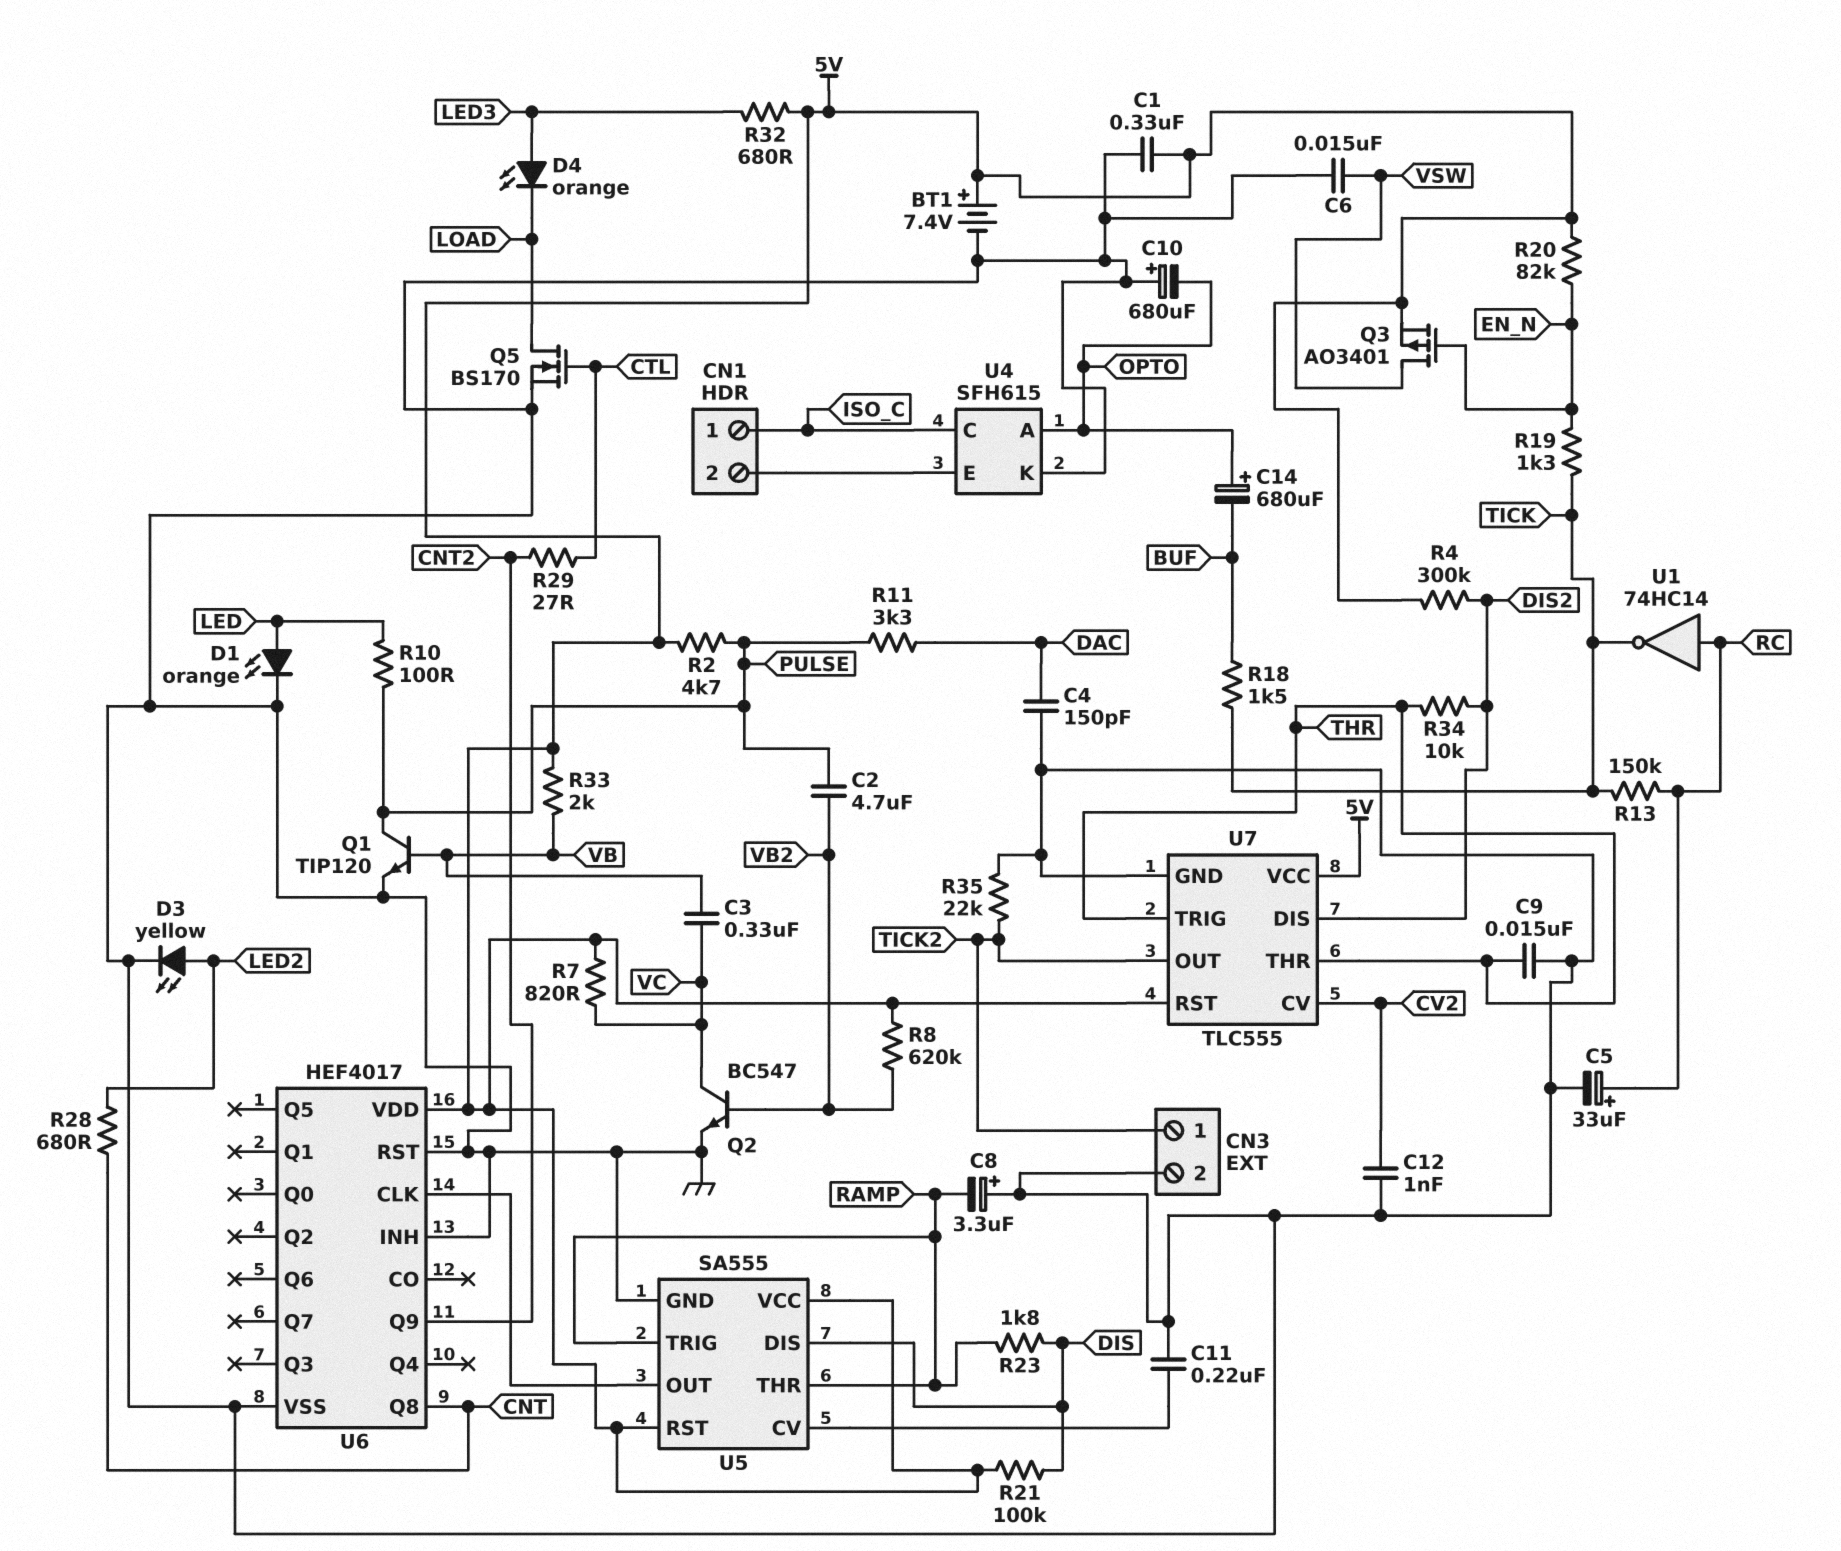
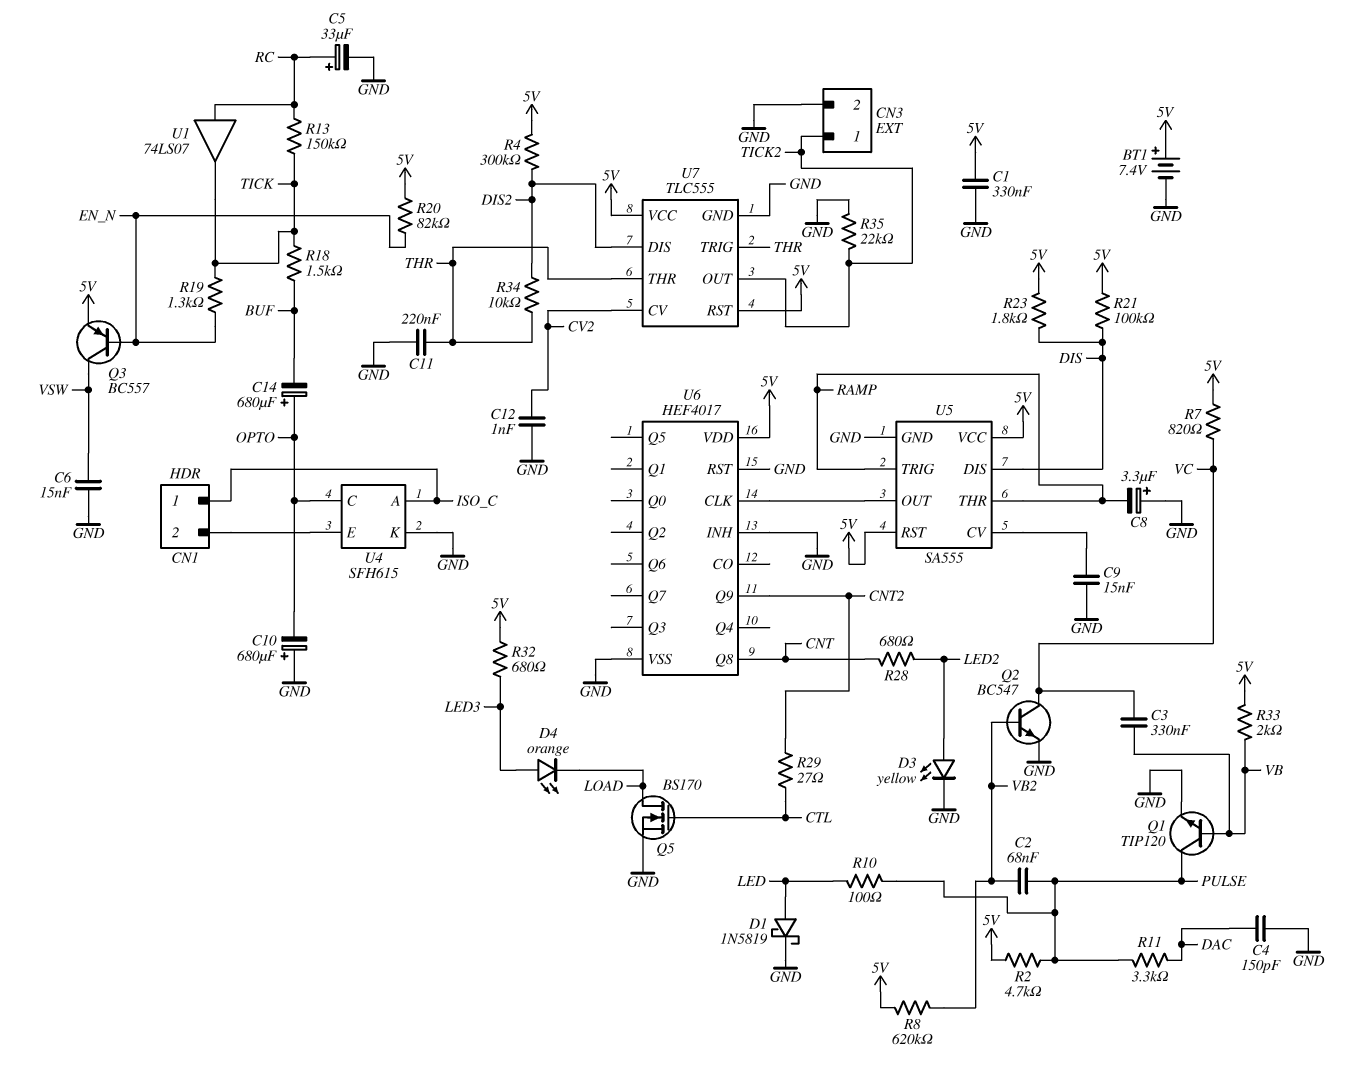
C2: 4.7uF (PULSE, VB2) -> 68nF (PULSE, VB2)
C9: 15nF (GND, THR) -> 15nF (GND, U5/CV)
C11: 220nF (GND, U5/CV) -> 220nF (GND, THR)
D1: LED orange (A LED, K GND) -> schottky 1N5819 (A LED, K GND)
Q3: PMOS AO3401 (G EN_N, D VSW, S 5V) -> PNP BC557 (B EN_N, C VSW, E 5V)
R23: 1.8k (DIS, RAMP) -> 1.8k (5V, DIS)
U1: NOT 74HC14 (in RC, out TICK) -> buffer 74LS07 (in RC, out TICK)
U4 pin A: OPTO -> ISO_C
U4 pin C: ISO_C -> OPTO

